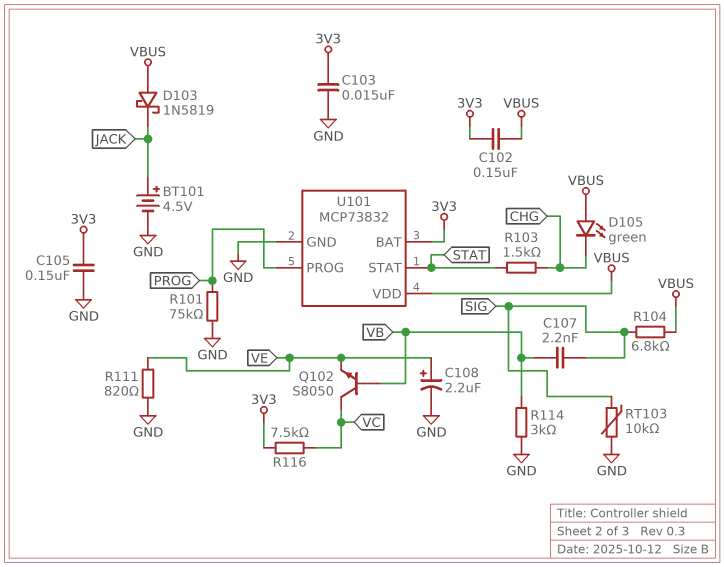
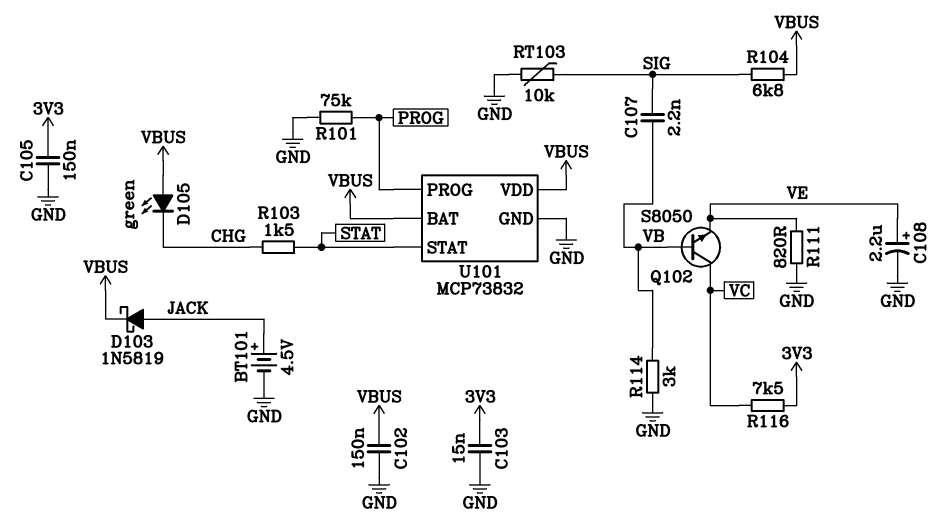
C102: 150nF (3V3, VBUS) -> 150nF (GND, VBUS)
D103: schottky 1N5819 (A VBUS, K JACK) -> schottky 1N5819 (A JACK, K VBUS)
U101 pin BAT: 3V3 -> VBUS

